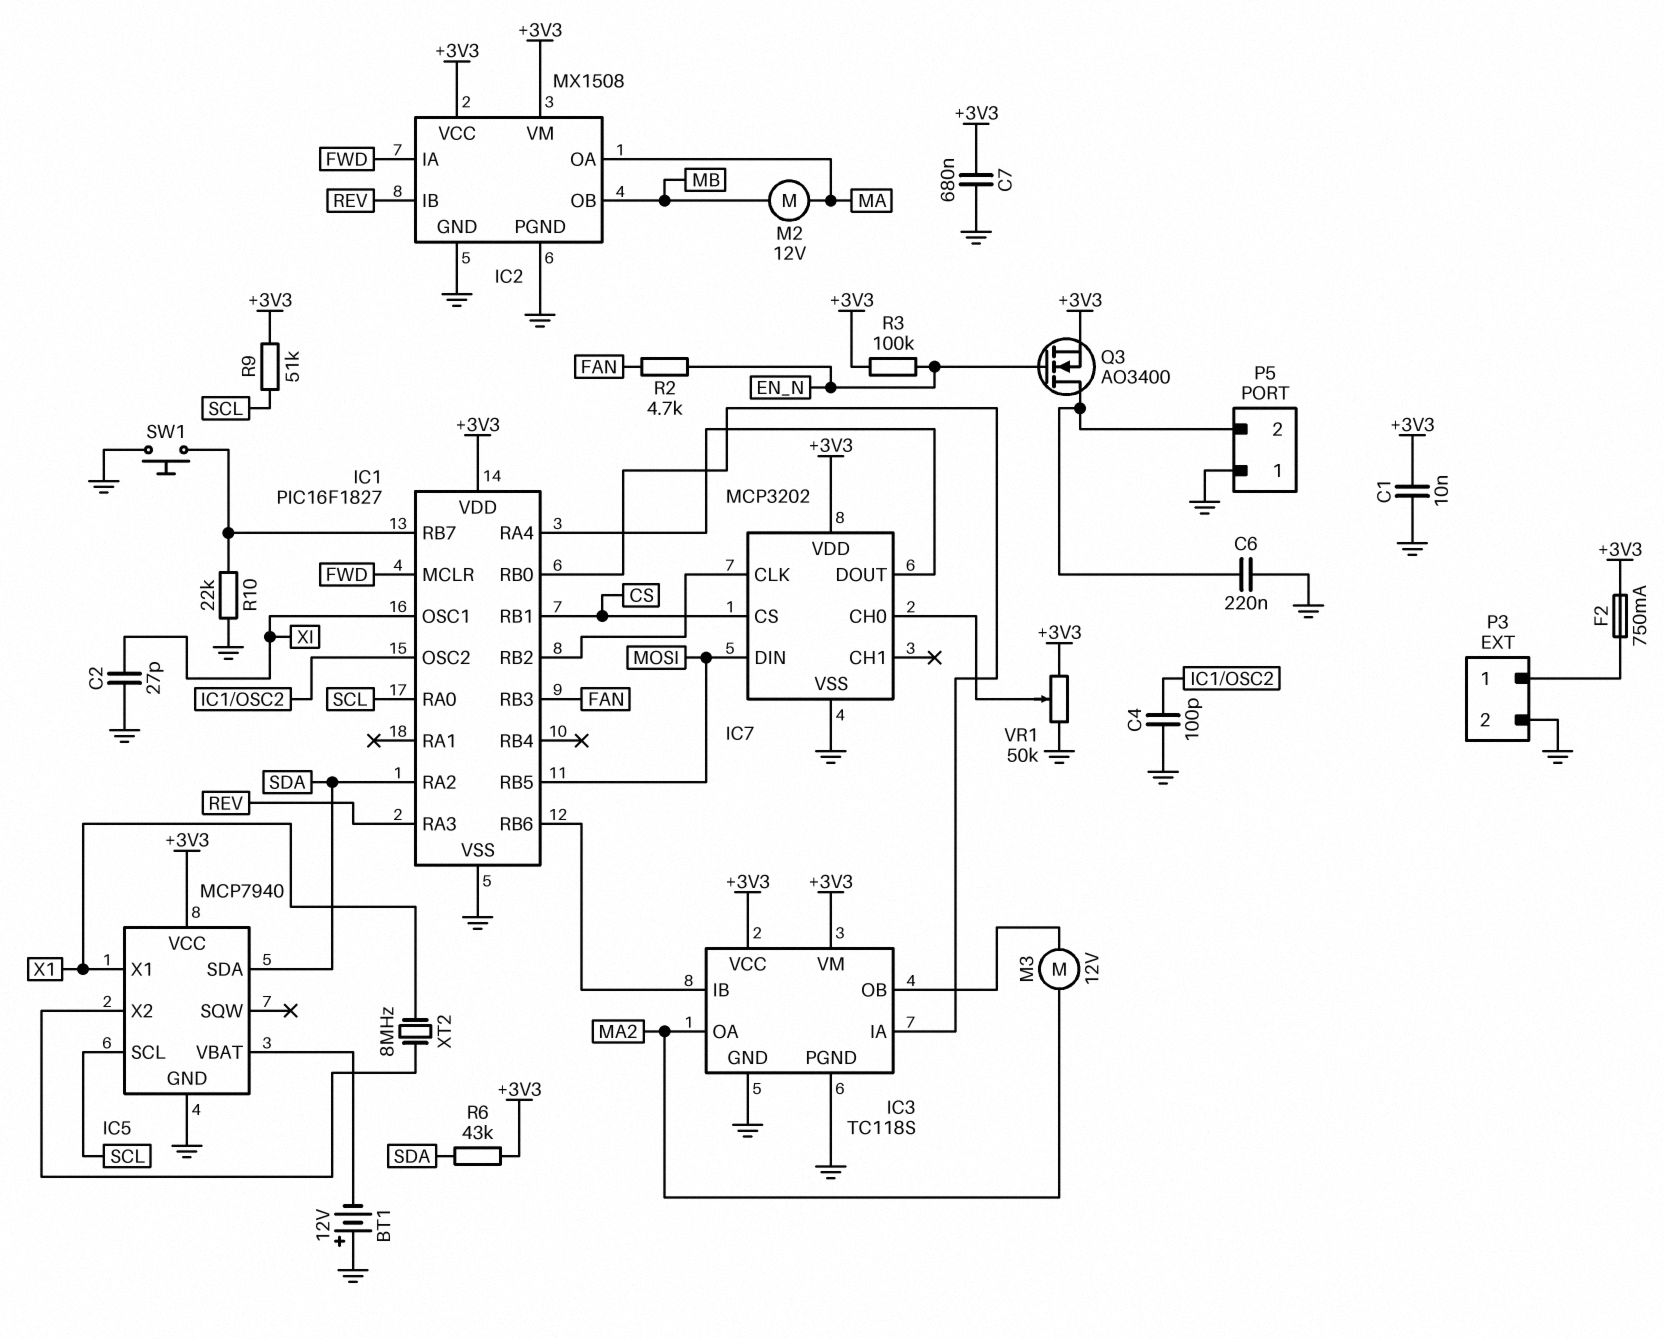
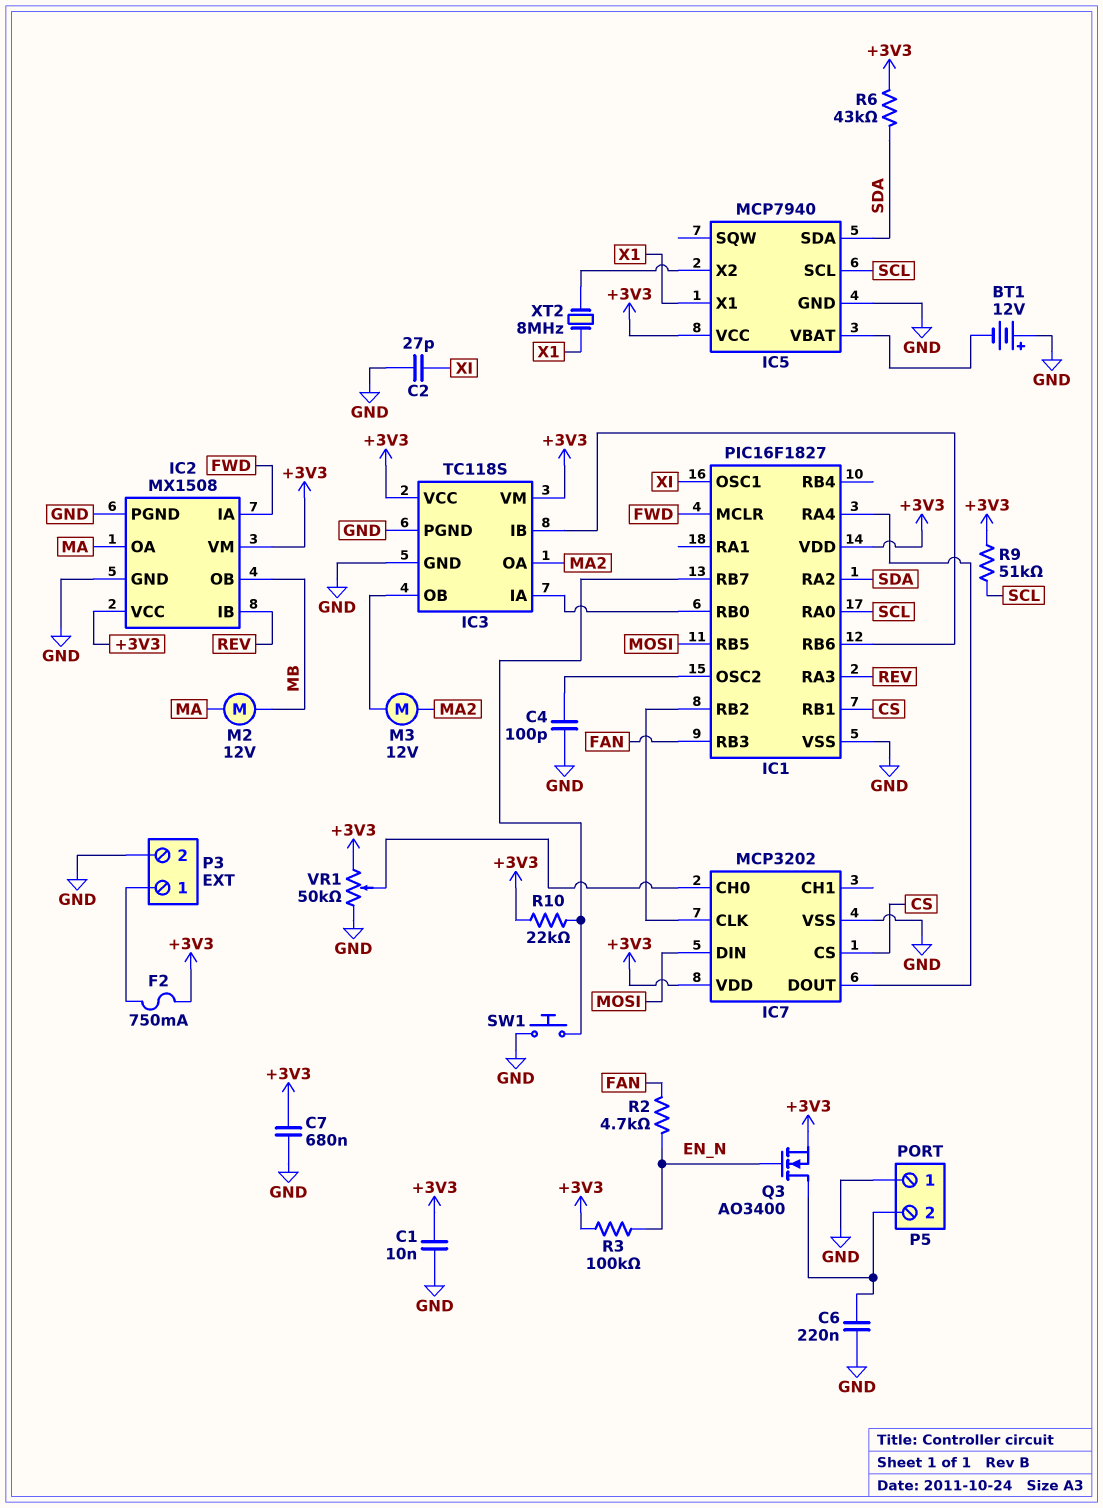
R10: 22k (GND, IC1/RB7) -> 22k (+3V3, IC1/RB7)

